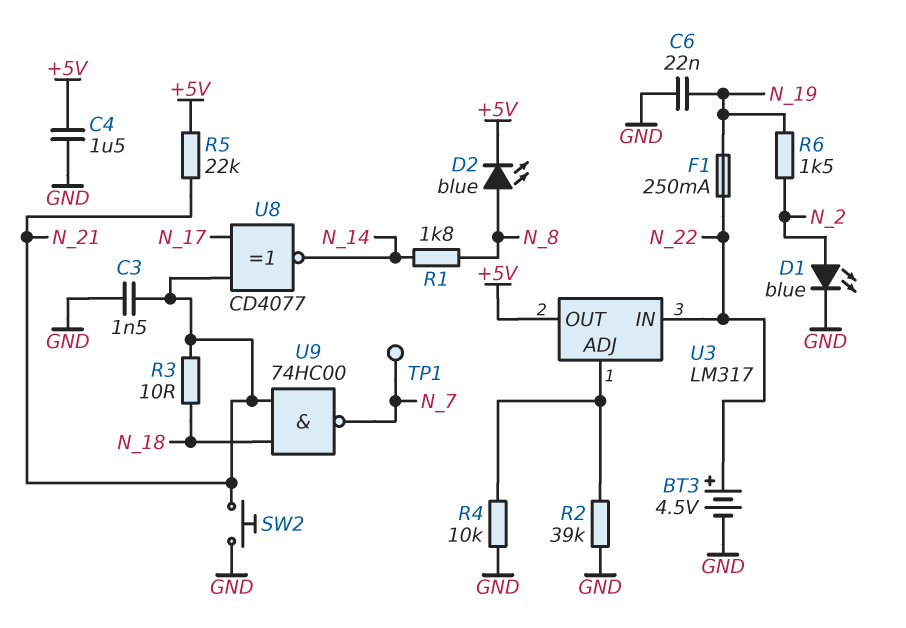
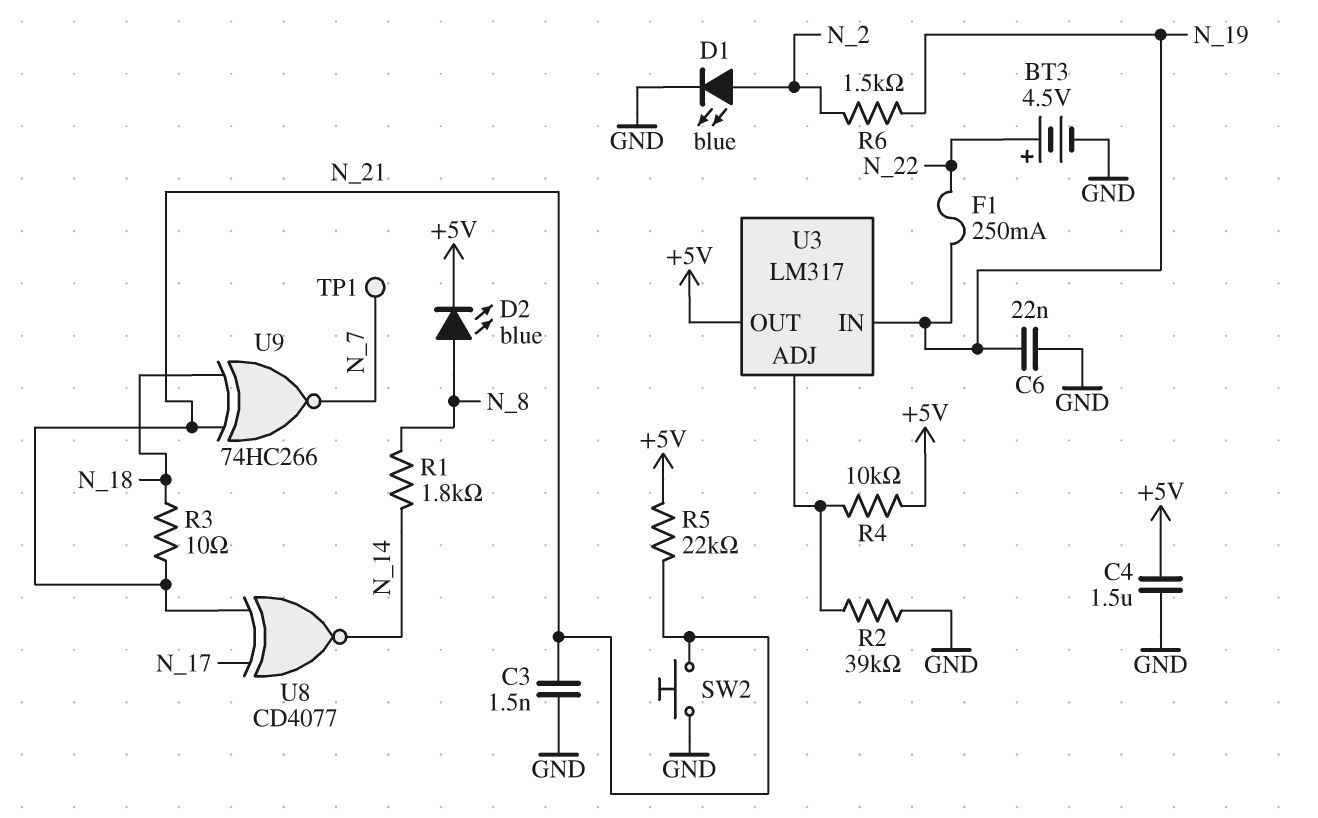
R4: 10k (GND, U3/ADJ) -> 10k (+5V, U3/ADJ)
U3 pin IN: N_22 -> N_19
U9: NAND 74HC00 (in N_18, in N_21, out N_7) -> XNOR 74HC266 (in N_18, in N_21, out N_7)

